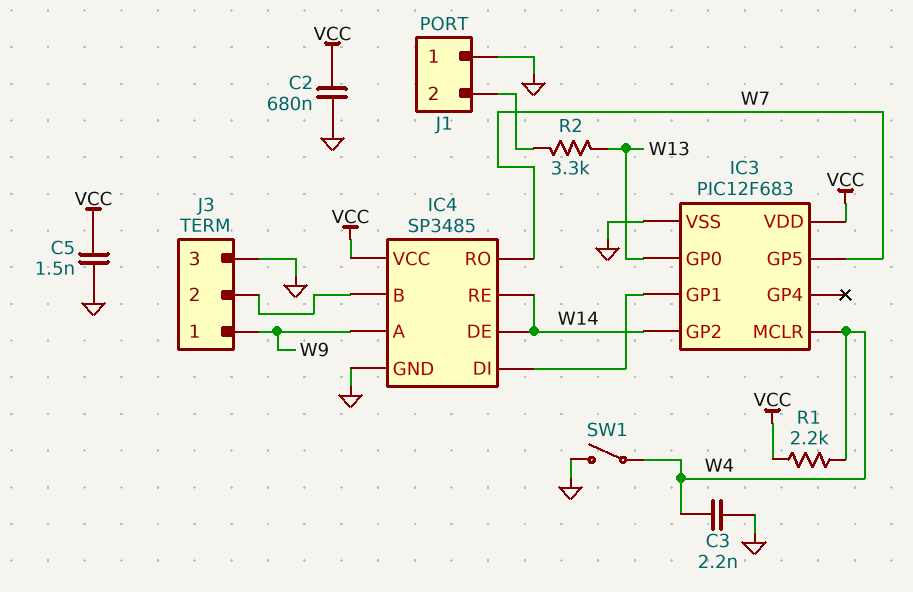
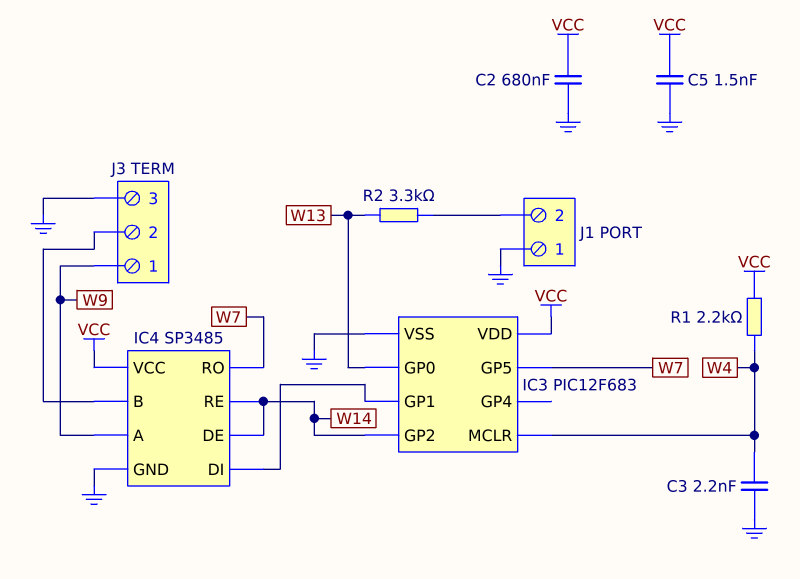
SW1: switch (GND, W4) -> none

